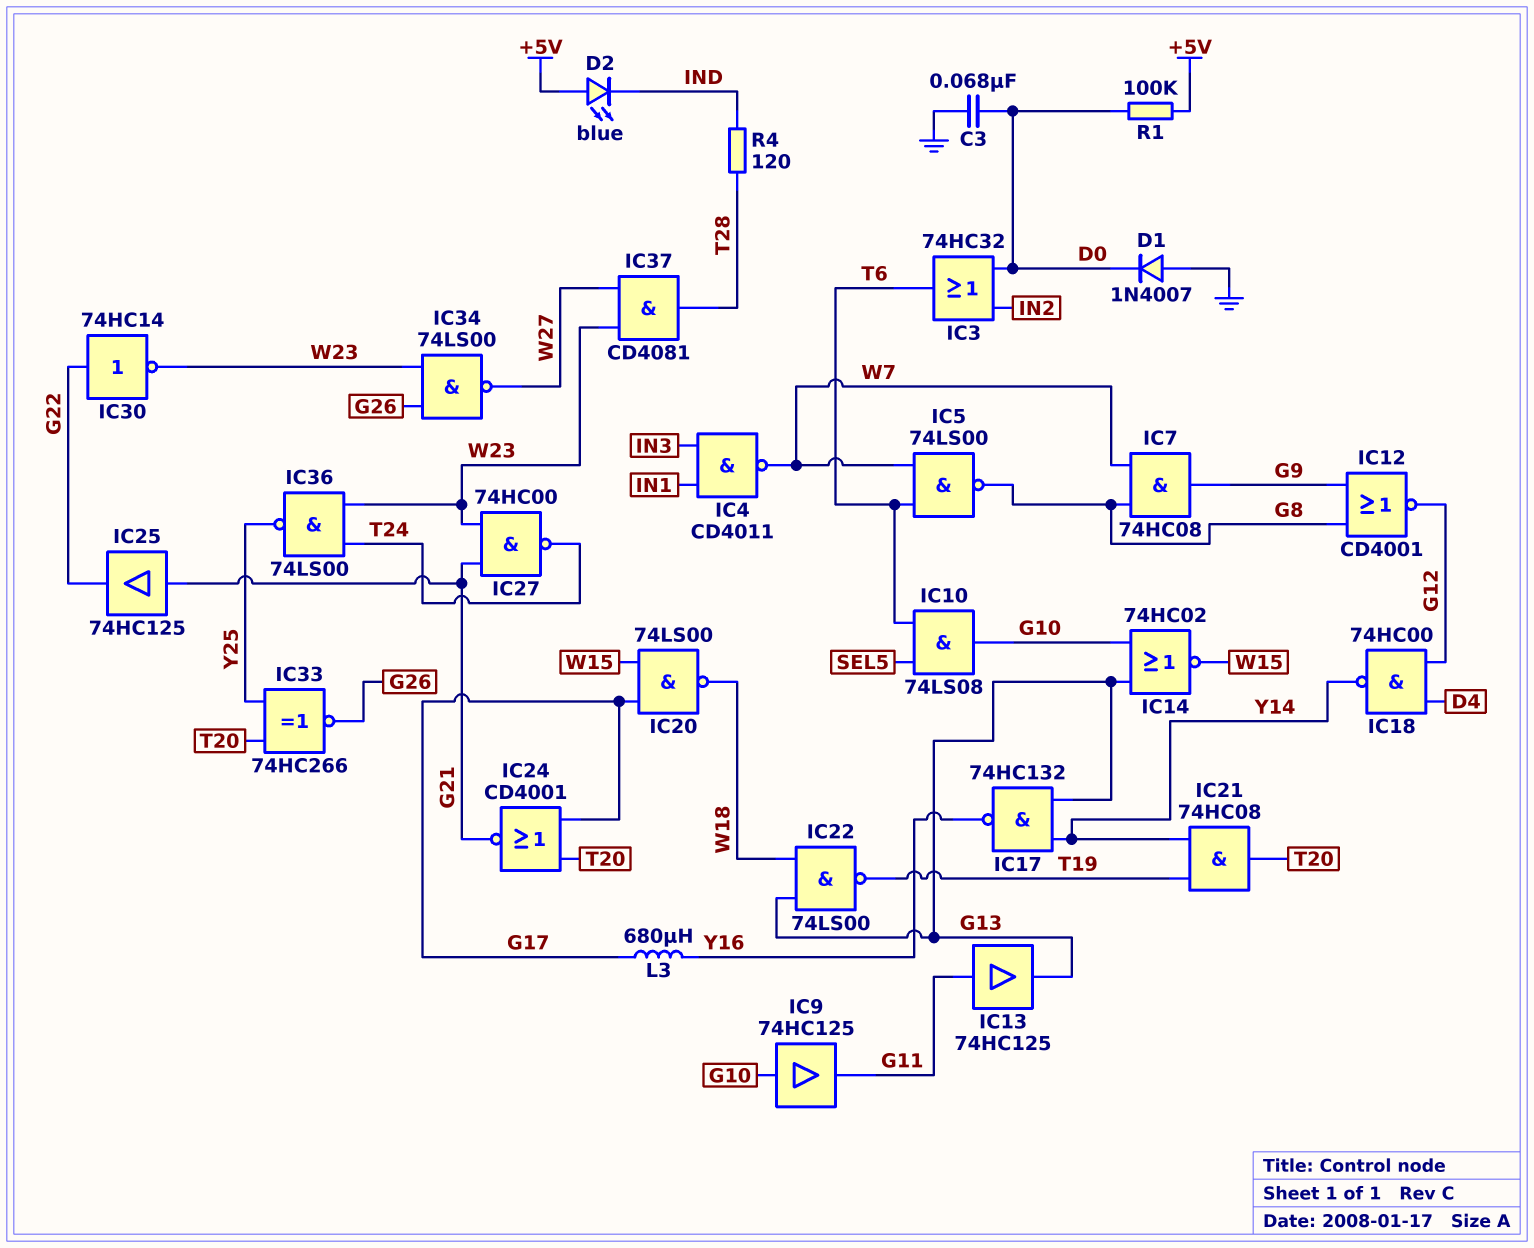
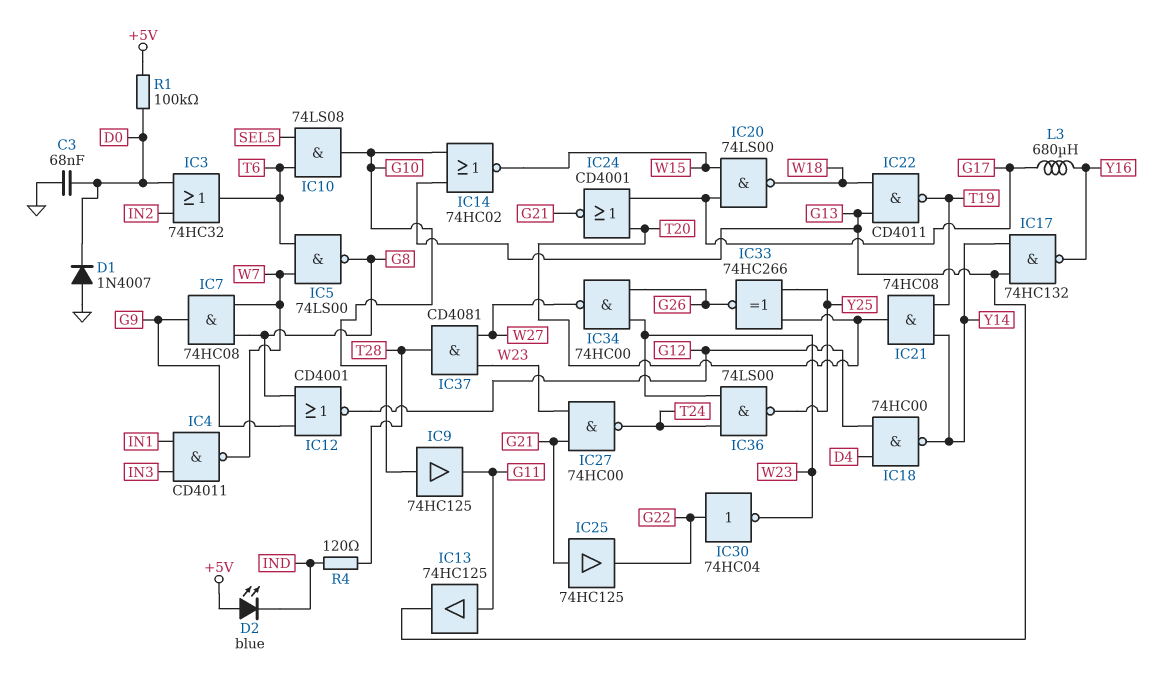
IC22: NAND 74LS00 (in G13, in W18, out T19) -> NAND CD4011 (in G13, in W18, out T19)
IC30: NOT 74HC14 (in G22, out W23) -> NOT 74HC04 (in G22, out W23)
IC34: NAND 74LS00 (in G26, in W23, out W27) -> NAND 74HC00 (in G26, in W23, out W27)

